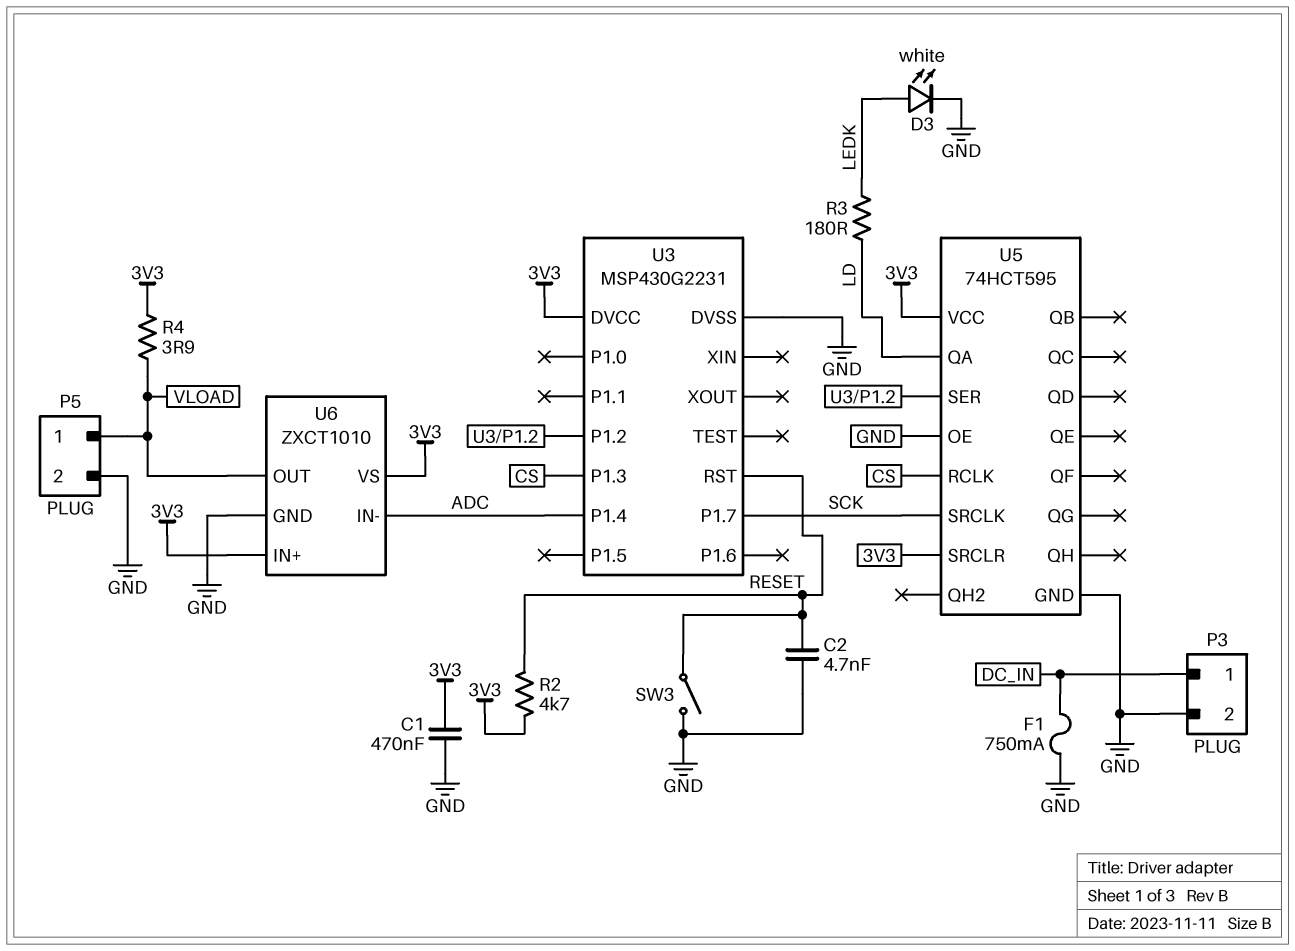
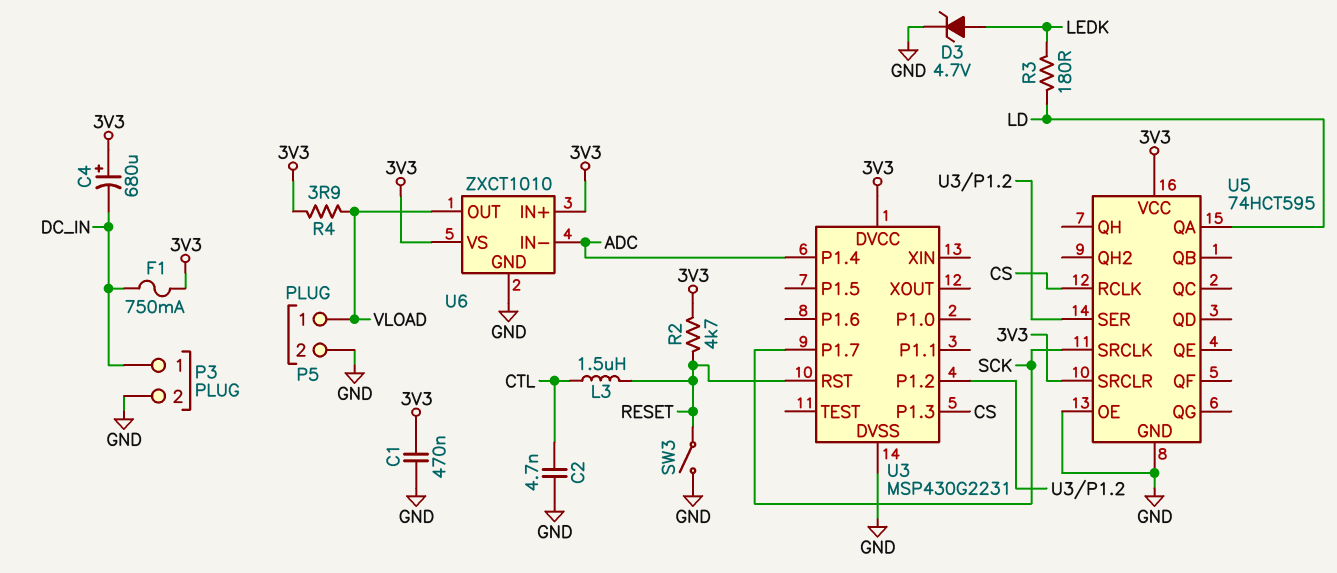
C2: 4.7nF (GND, RESET) -> 4.7nF (CTL, GND)
C4: none -> 680uF (plus 3V3, minus DC_IN)
D3: LED white (A LEDK, K GND) -> zener 4.7V (A LEDK, K GND)
F1: 750mA (DC_IN, GND) -> 750mA (3V3, DC_IN)
L3: none -> 1.5uH (CTL, RESET)

